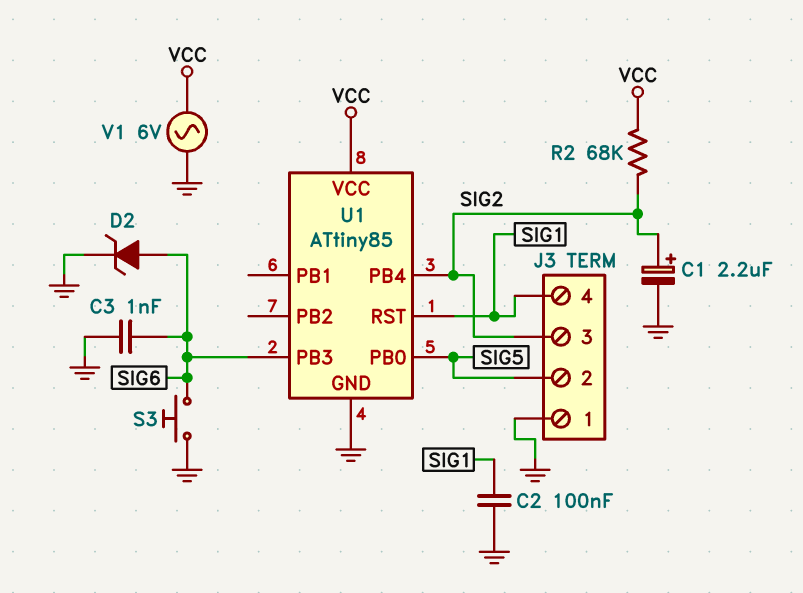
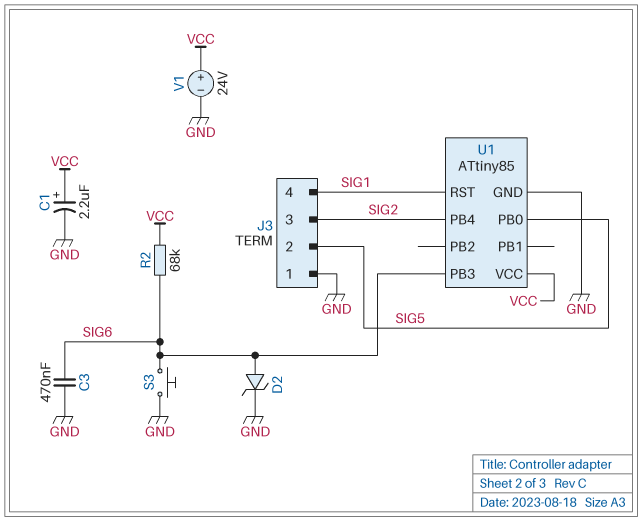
C1: 2.2uF (plus SIG2, minus GND) -> 2.2uF (plus VCC, minus GND)
C2: 100nF (GND, SIG1) -> none
C3: 1nF (GND, SIG6) -> 470nF (GND, SIG6)
R2: 68k (SIG2, VCC) -> 68k (SIG6, VCC)
V1: AC 6V (GND, VCC) -> 24V (plus VCC, minus GND)

